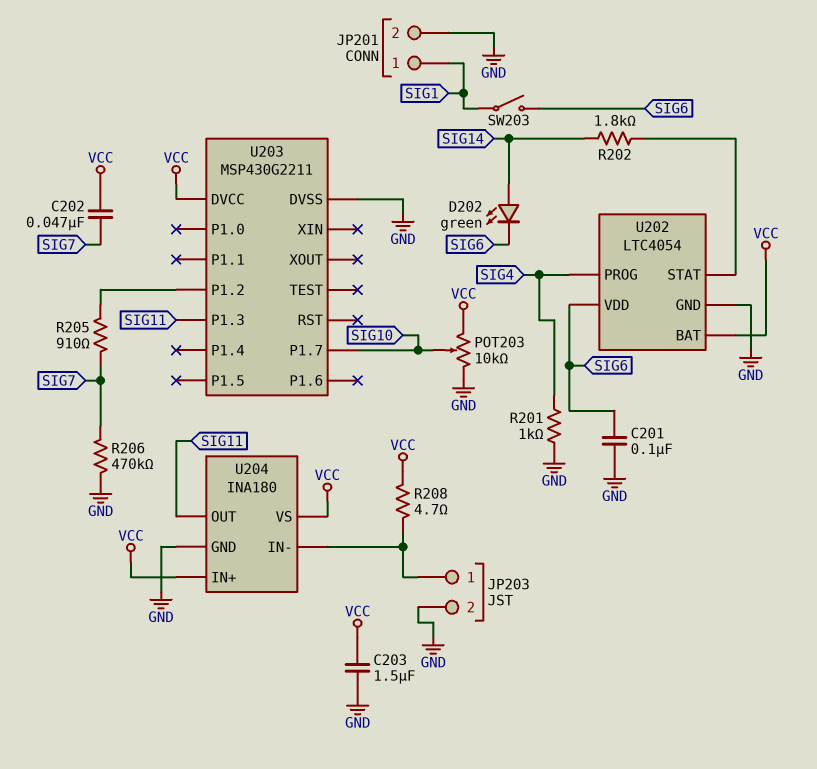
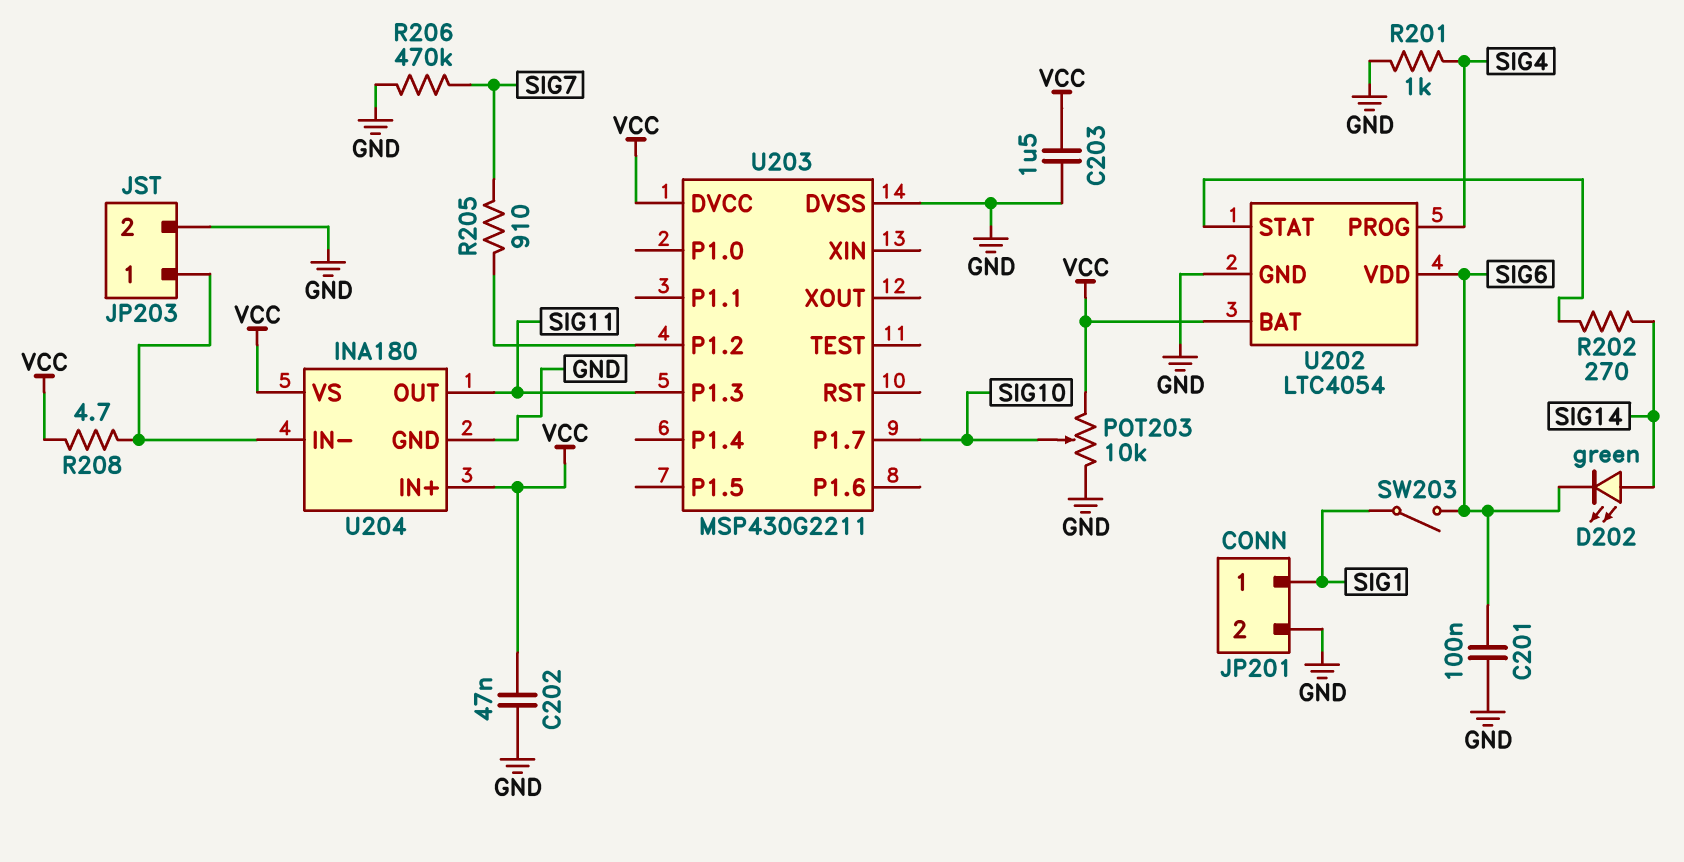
C202: 47nF (SIG7, VCC) -> 47nF (GND, VCC)
R202: 1.8k (SIG14, U202/STAT) -> 270 (SIG14, U202/STAT)

